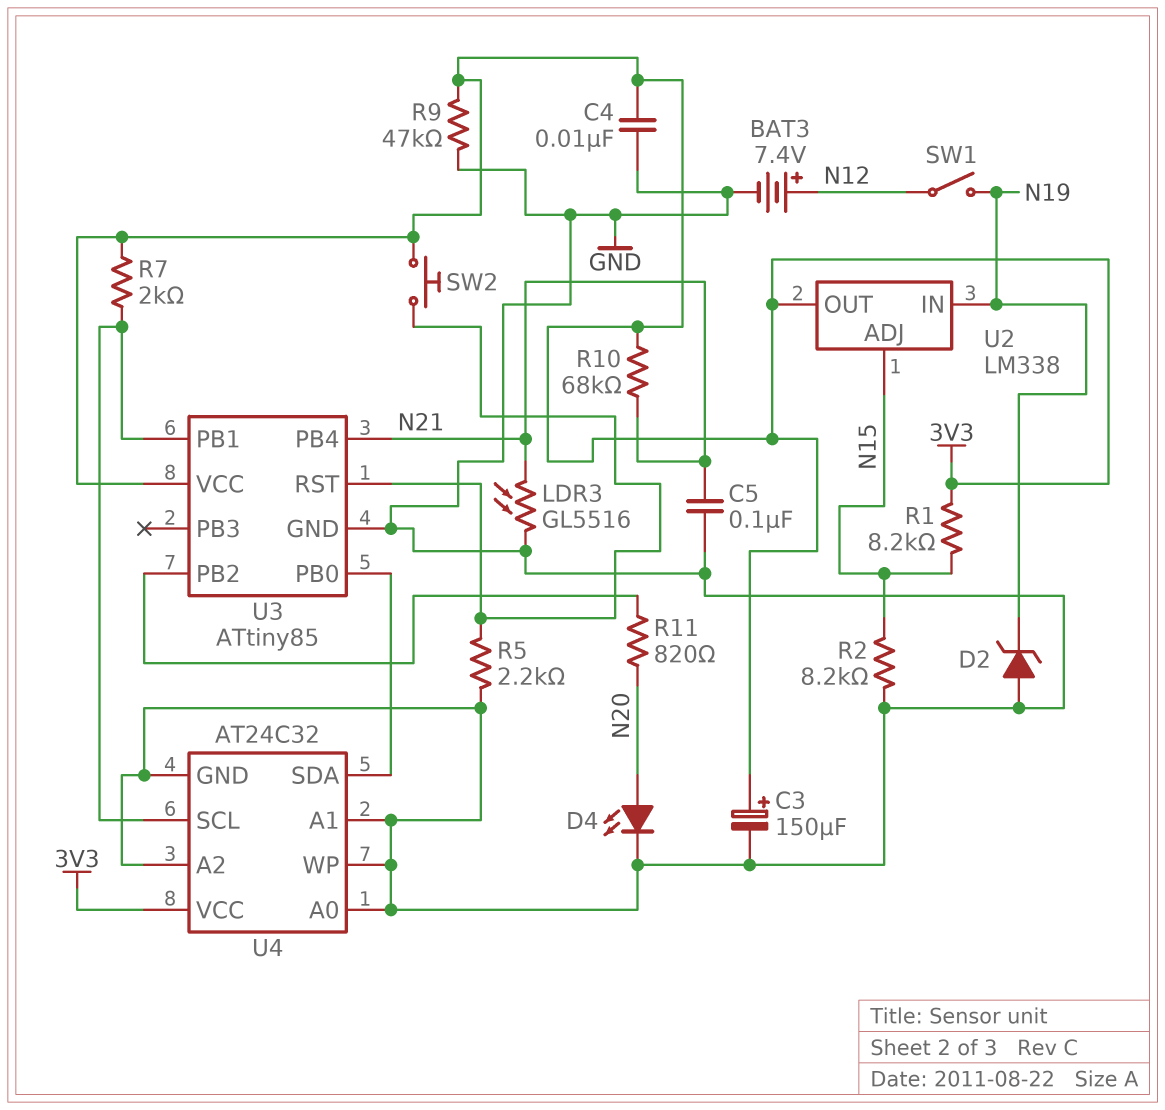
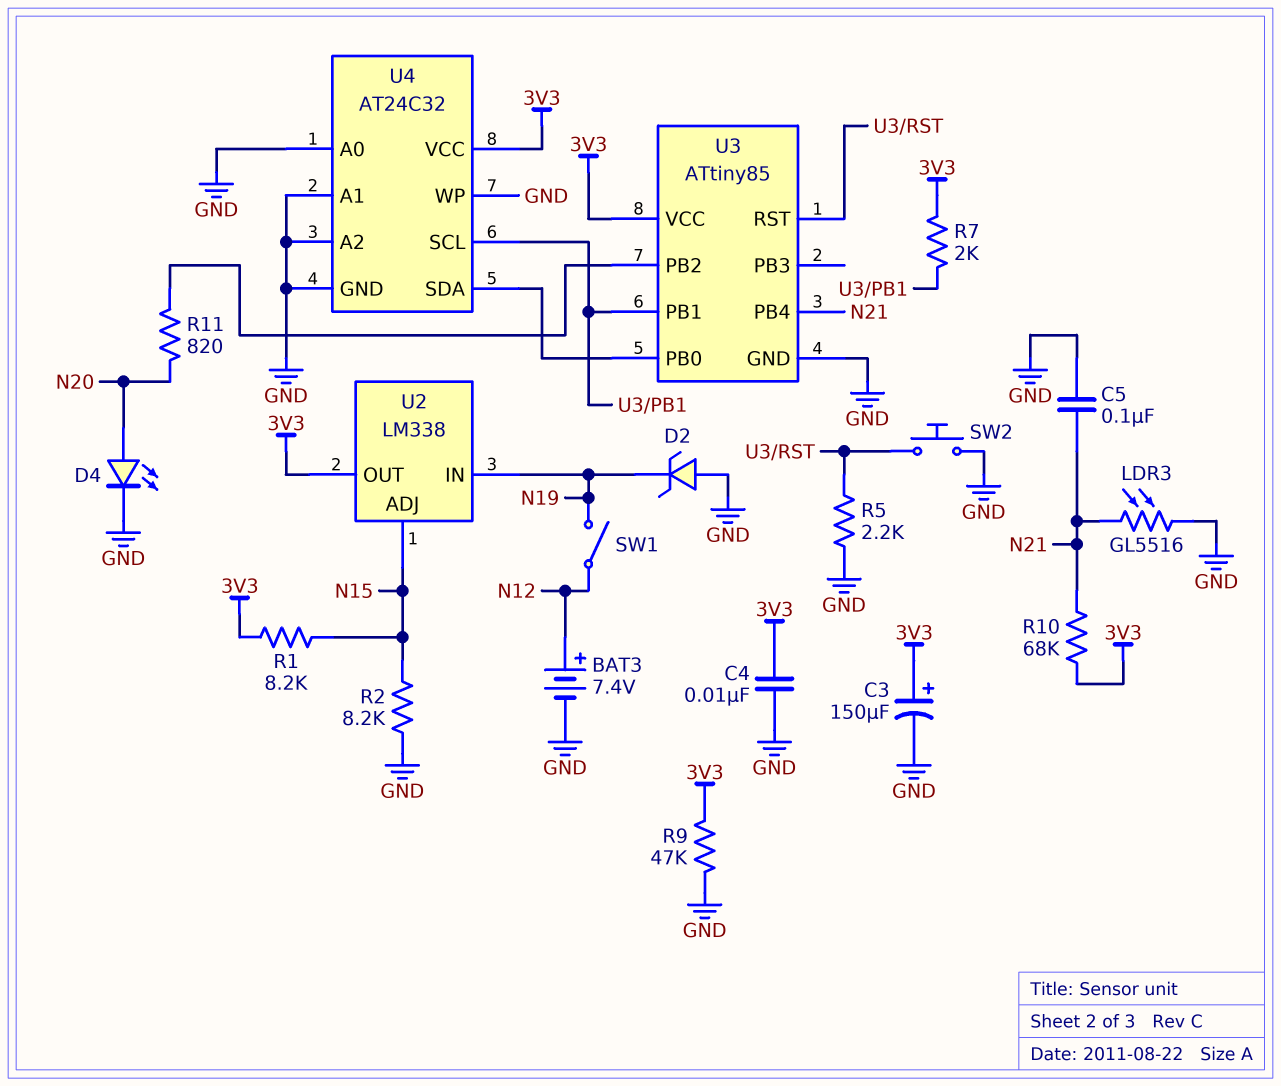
SW2: button (3V3, U3/RST) -> button (GND, U3/RST)

